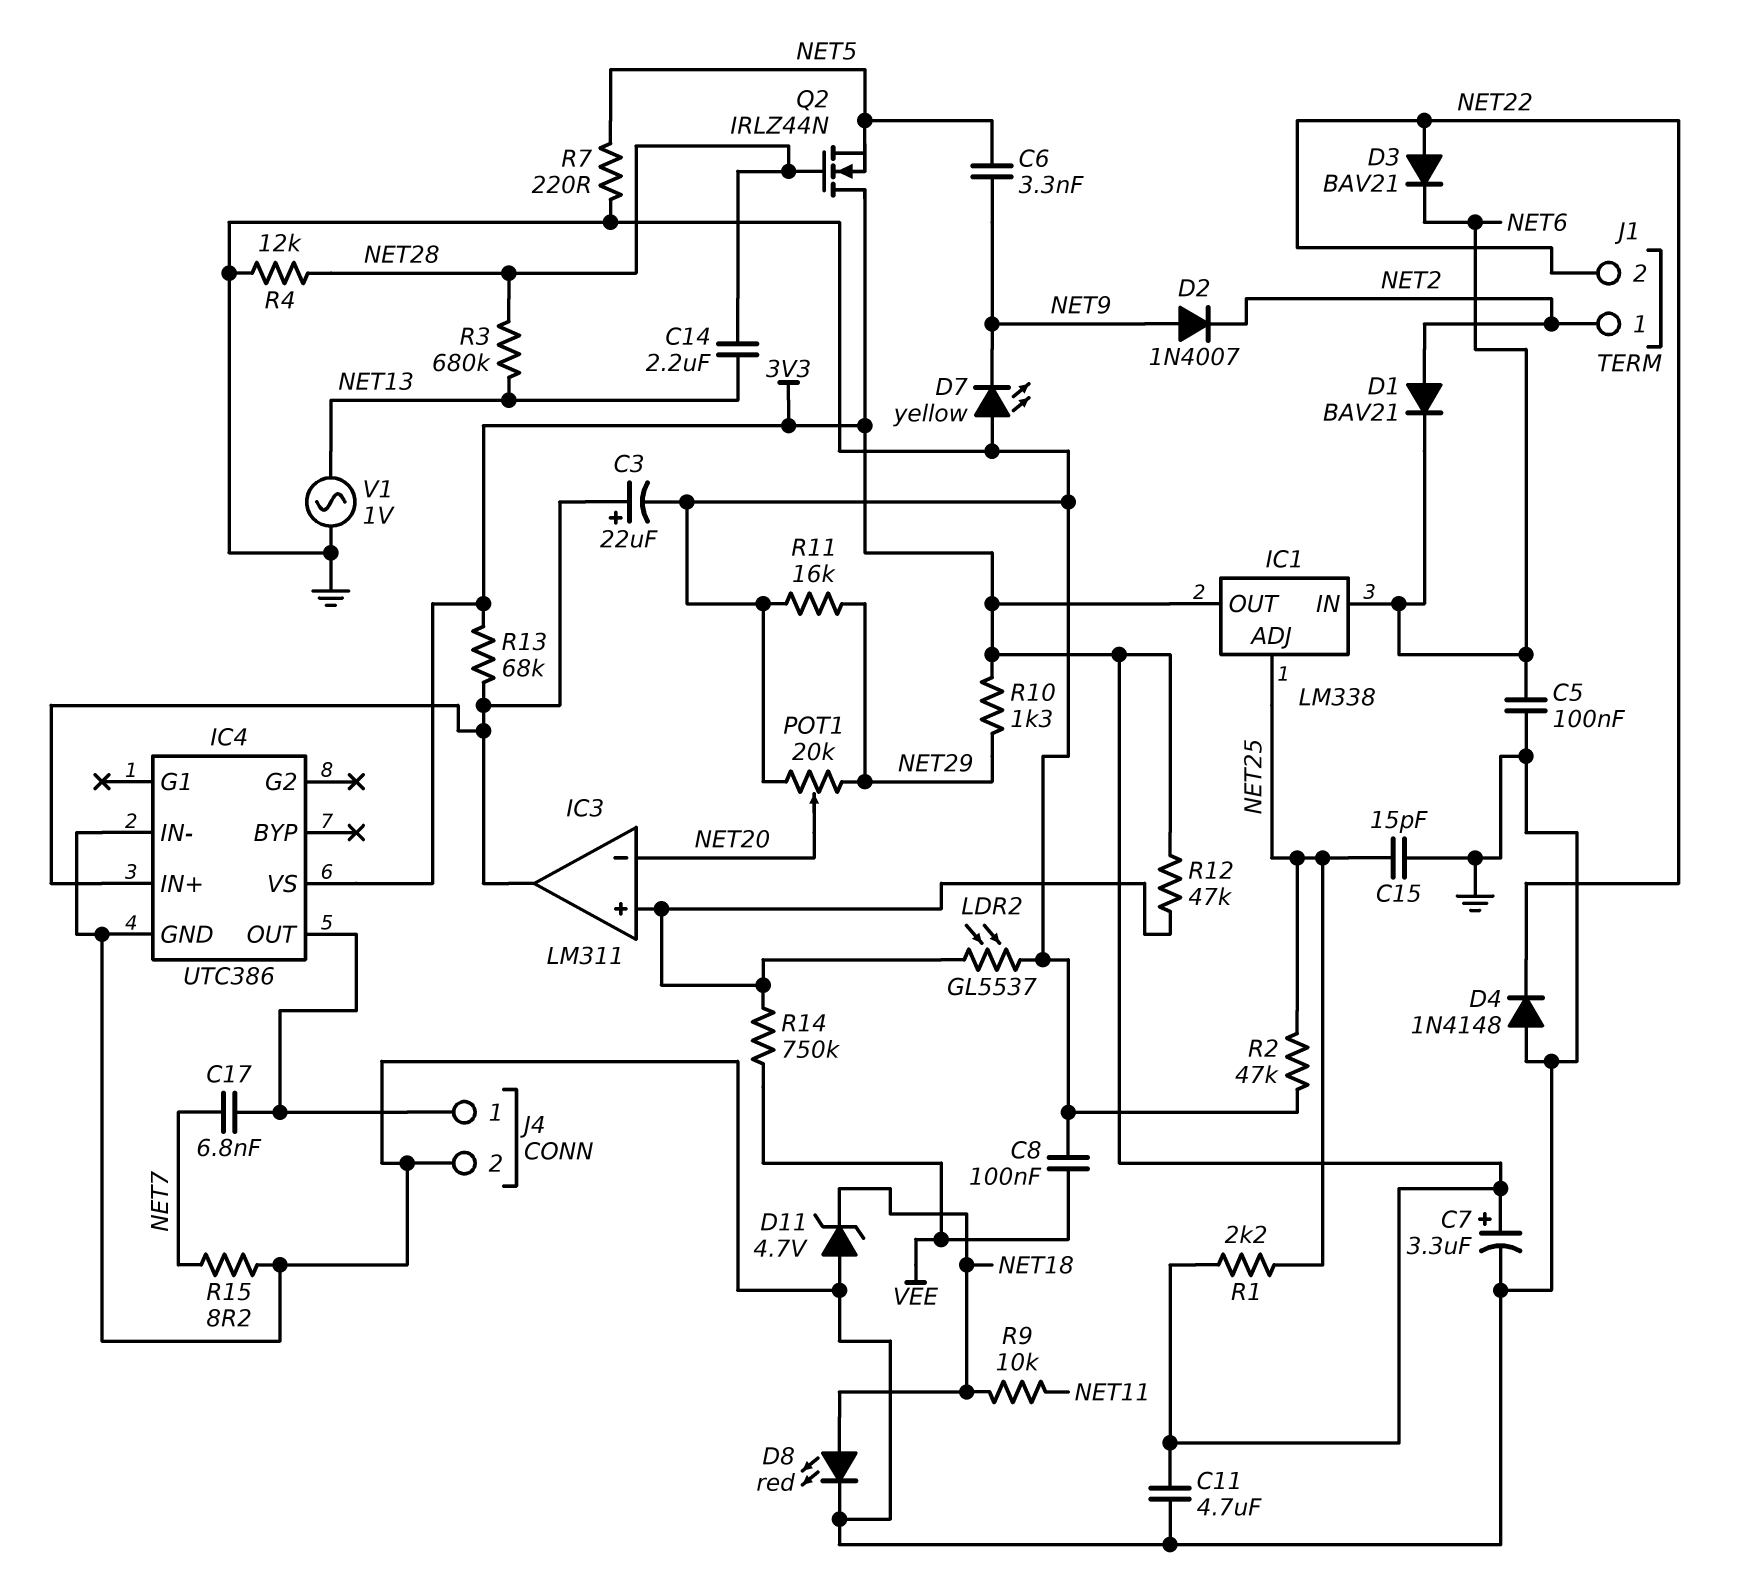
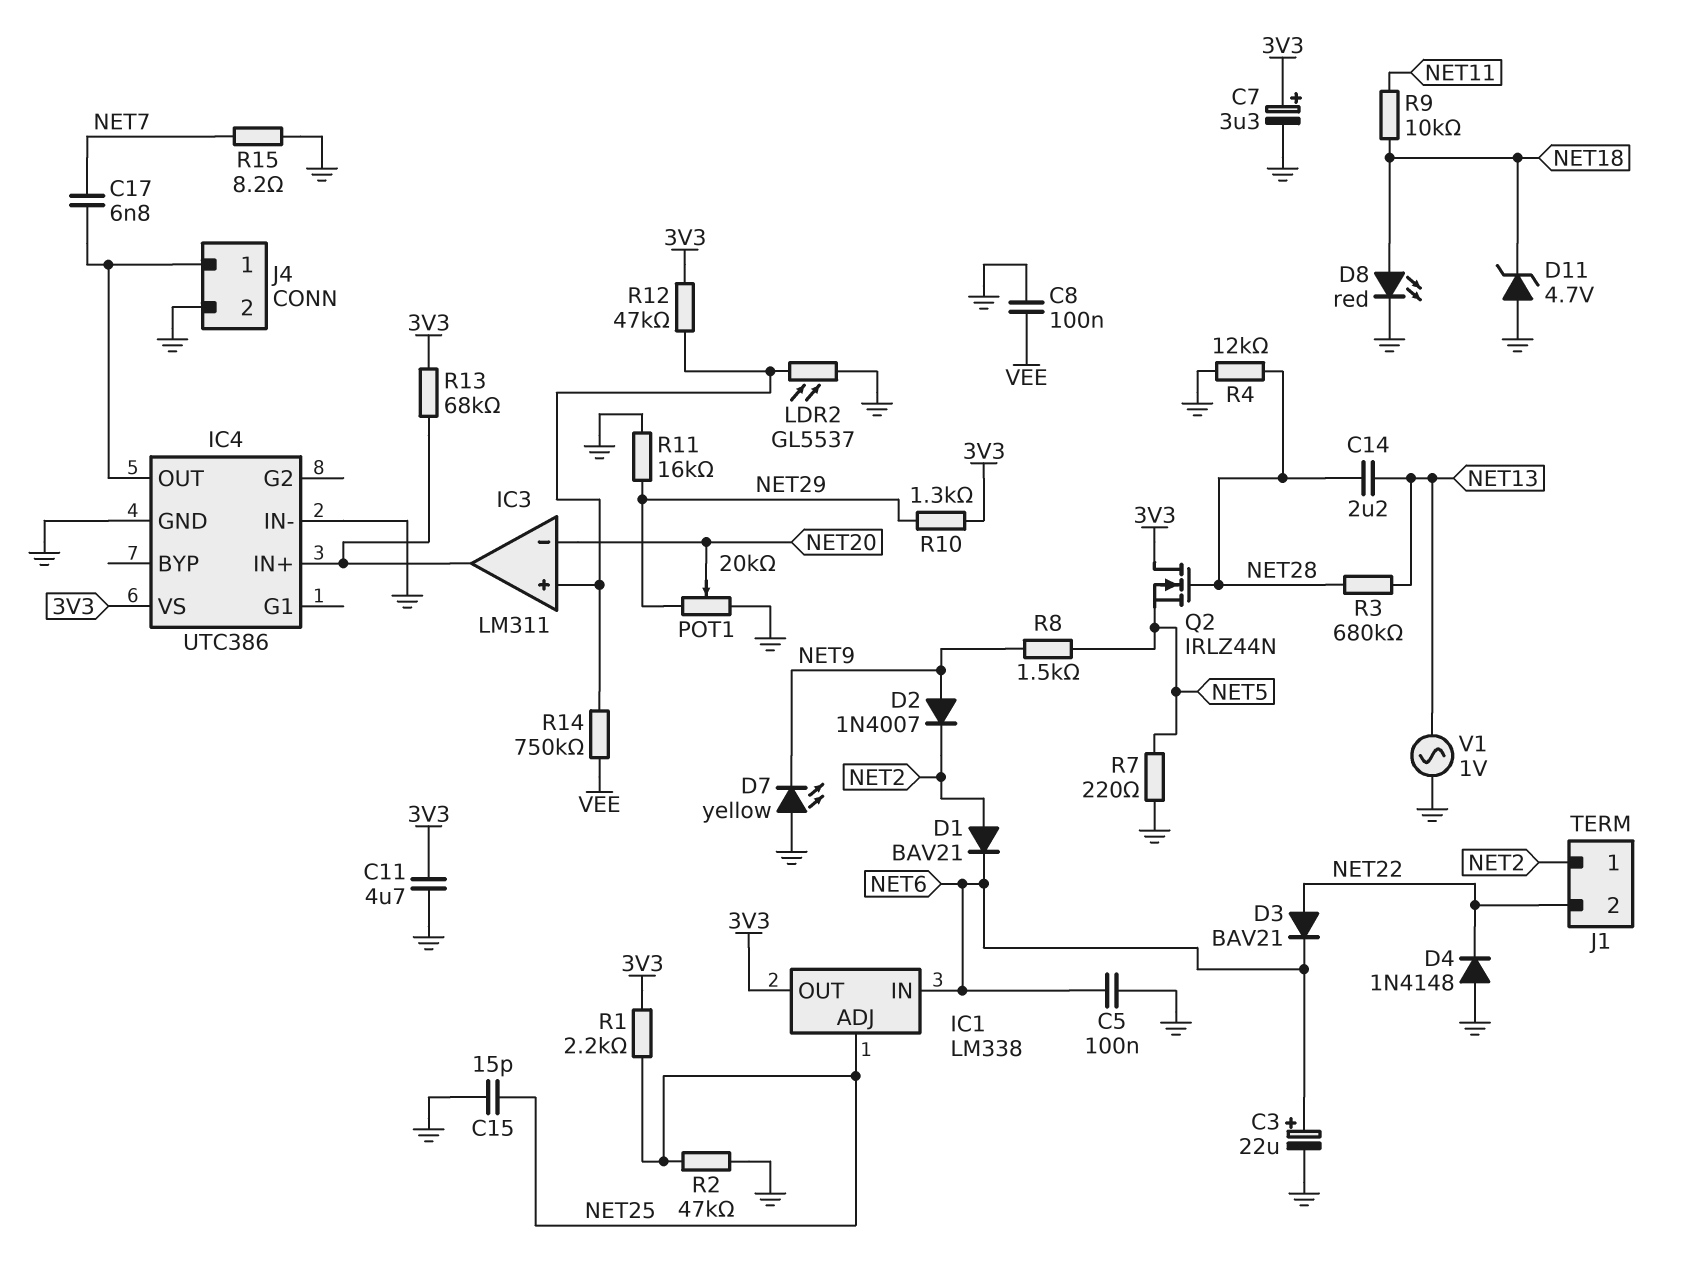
C3: 22uF (plus IC3/out, minus GND) -> 22uF (plus NET6, minus GND)
C6: 3.3nF (NET5, NET9) -> none
R8: none -> 1.5k (NET5, NET9)

